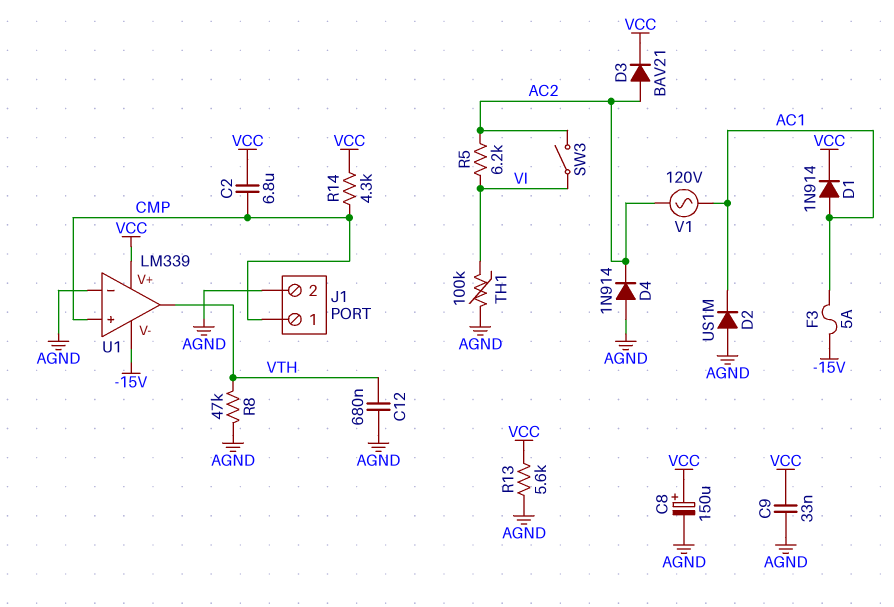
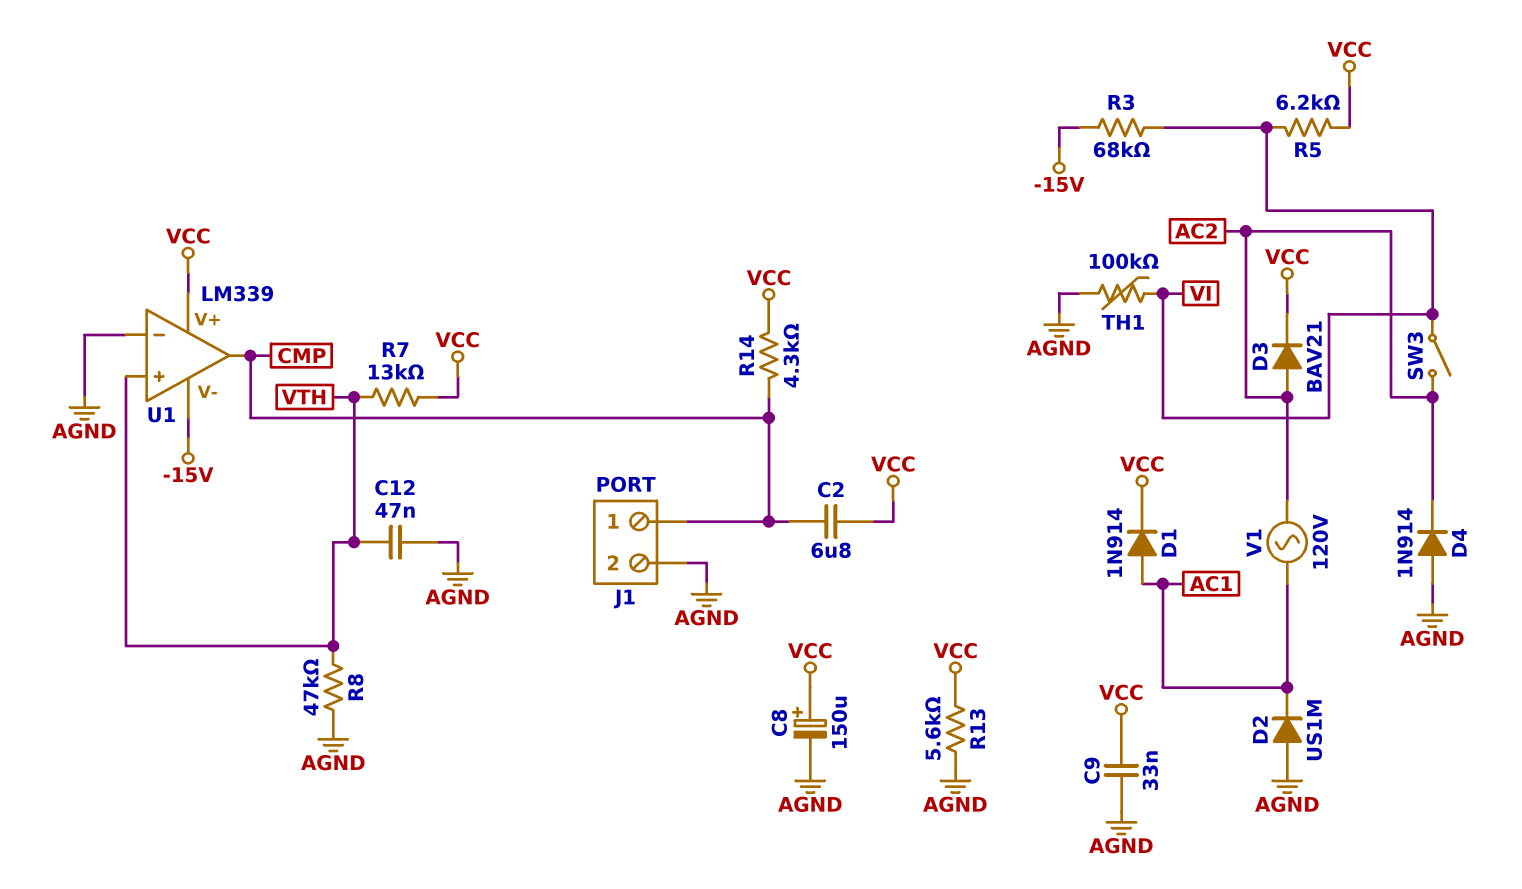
C12: 680nF (AGND, VTH) -> 47nF (AGND, VTH)
F3: 5A (-15V, AC1) -> none
R3: none -> 68k (-15V, VI)
R5: 6.2k (AC2, VI) -> 6.2k (VCC, VI)
R7: none -> 13k (VCC, VTH)
U1 pin in+: CMP -> VTH
U1 pin out: VTH -> CMP

